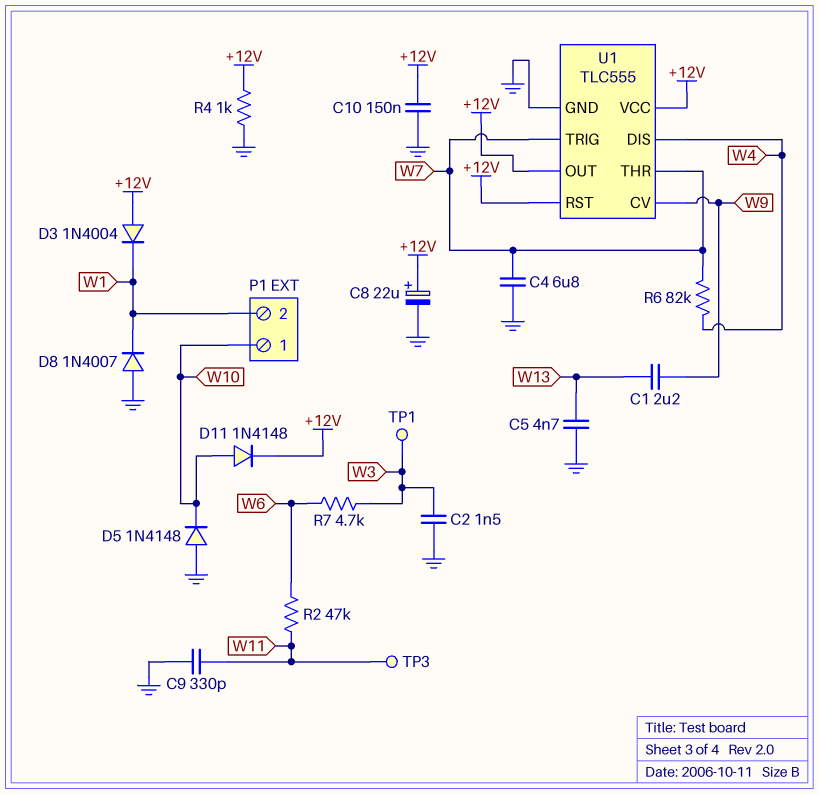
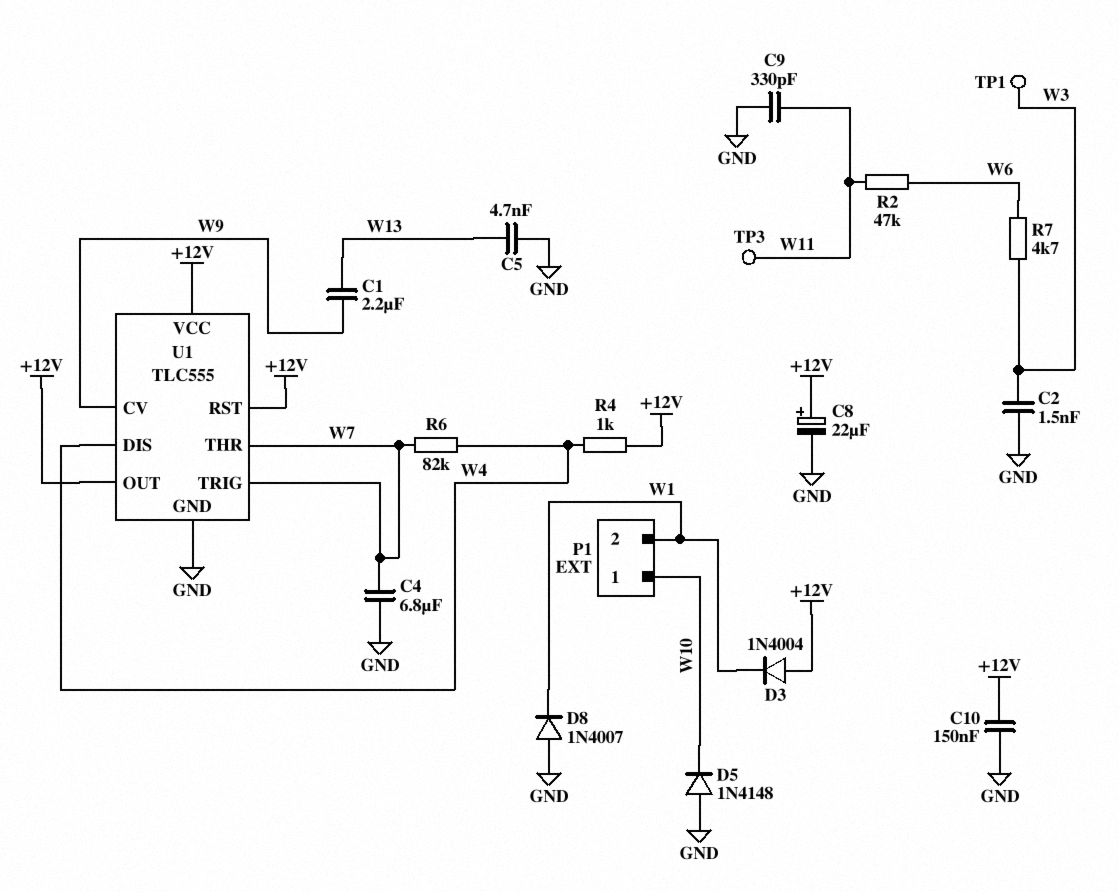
D11: diode 1N4148 (A W10, K +12V) -> none
R4: 1k (+12V, GND) -> 1k (+12V, W4)

